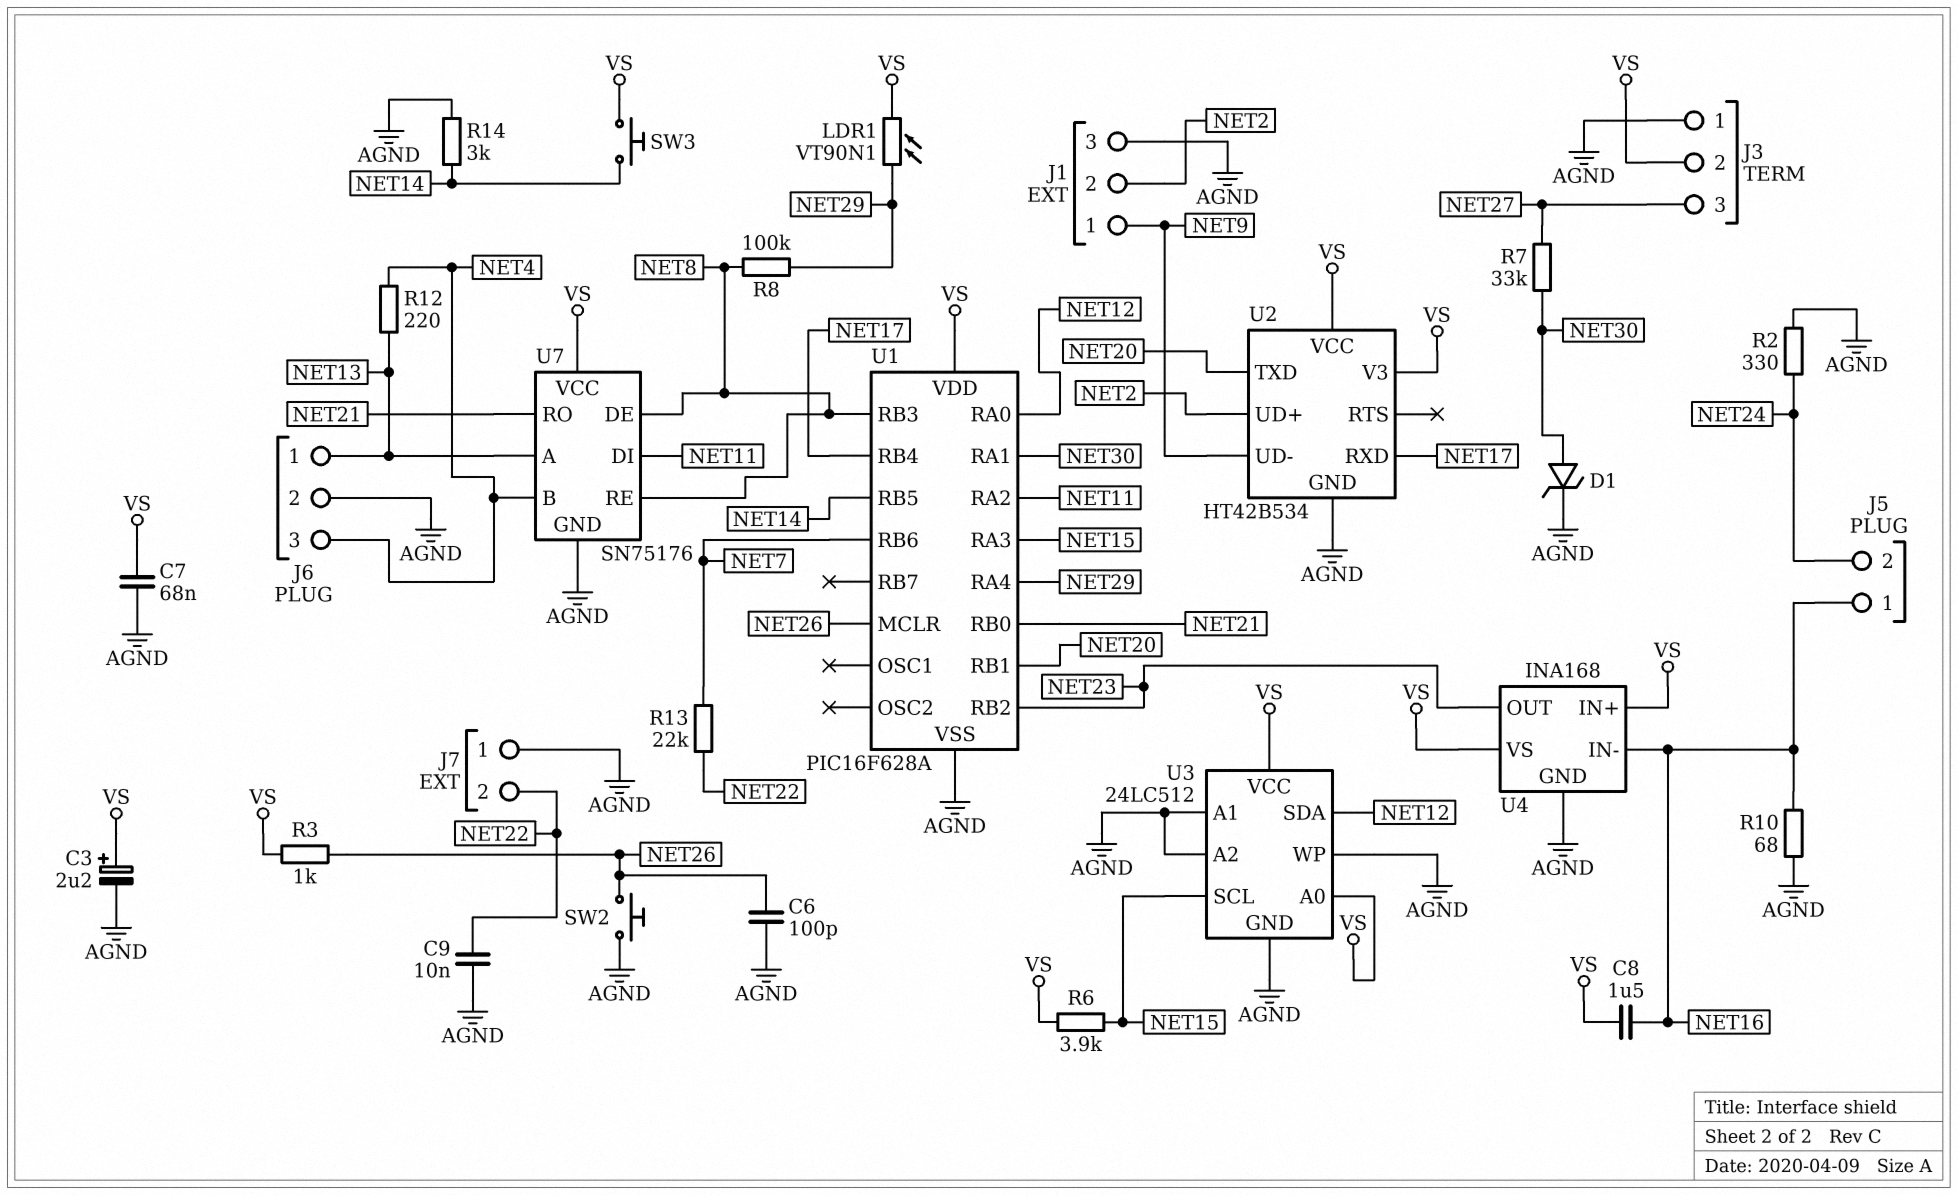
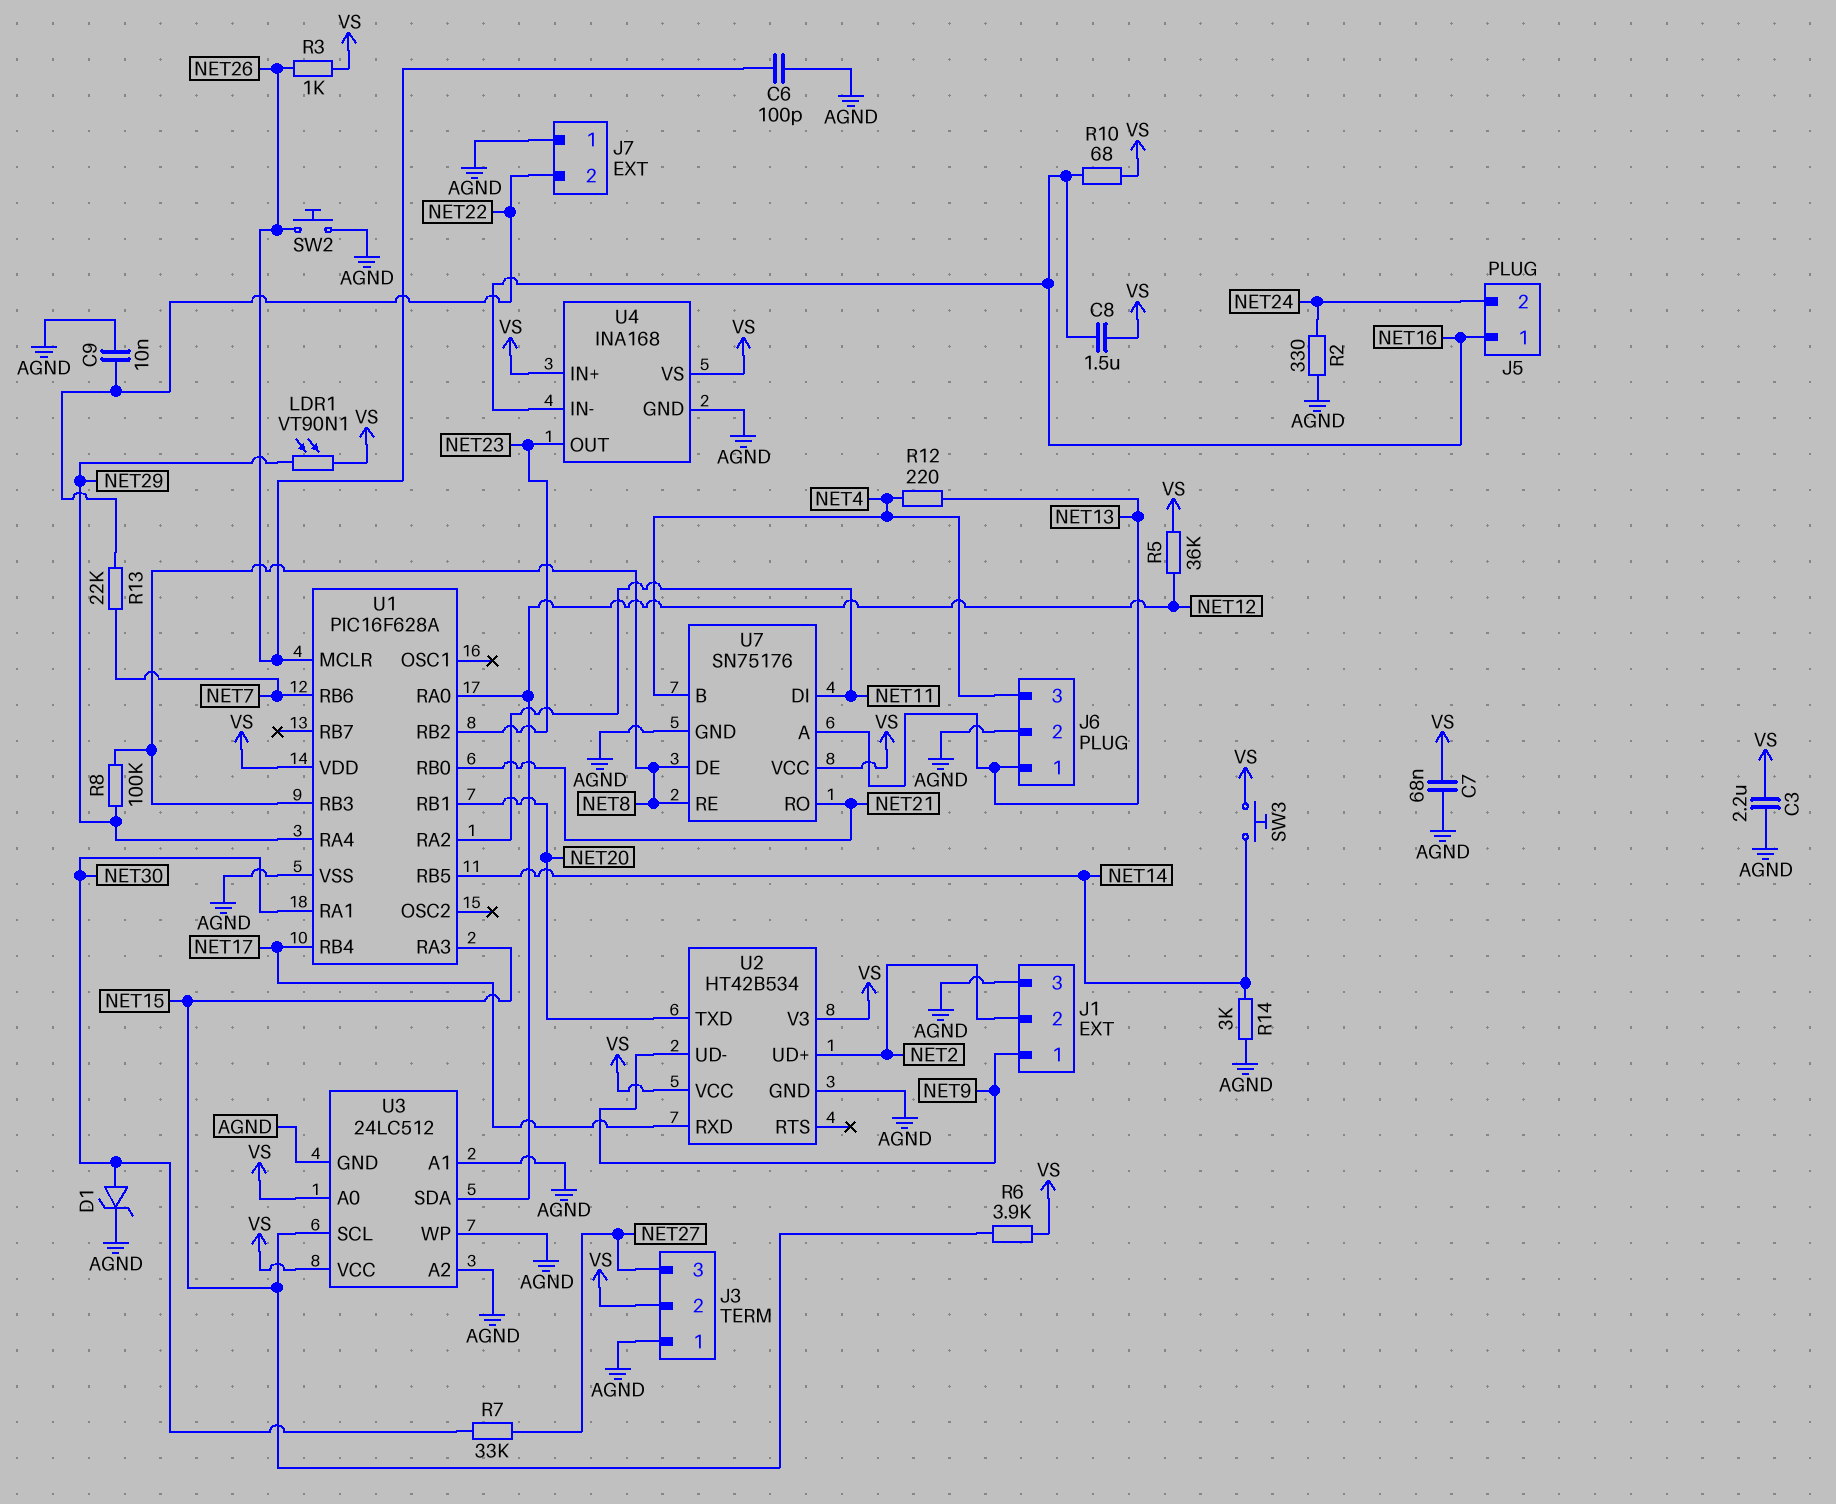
C3: 2.2uF (plus VS, minus AGND) -> 2.2uF (AGND, VS)
R5: none -> 36k (NET12, VS)
R10: 68 (AGND, NET16) -> 68 (NET16, VS)

